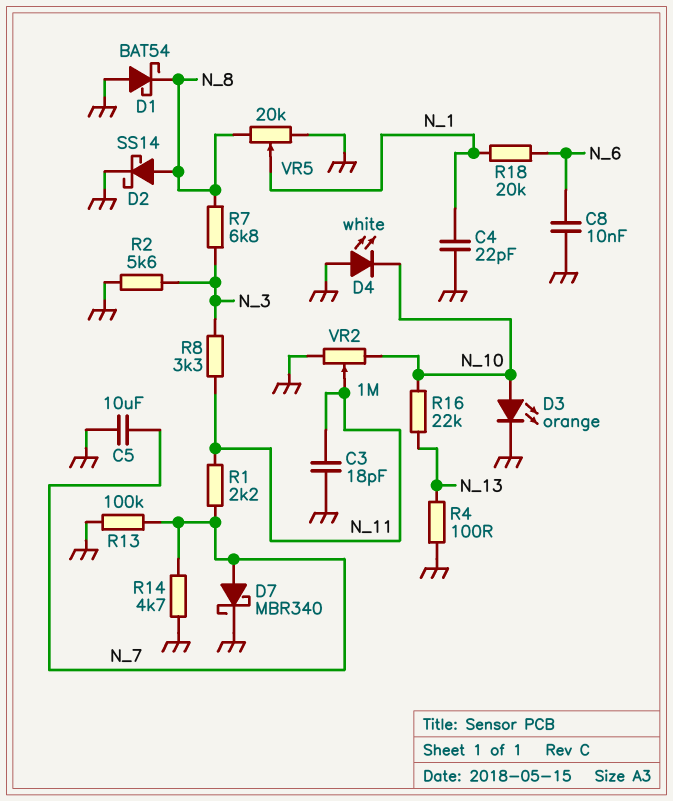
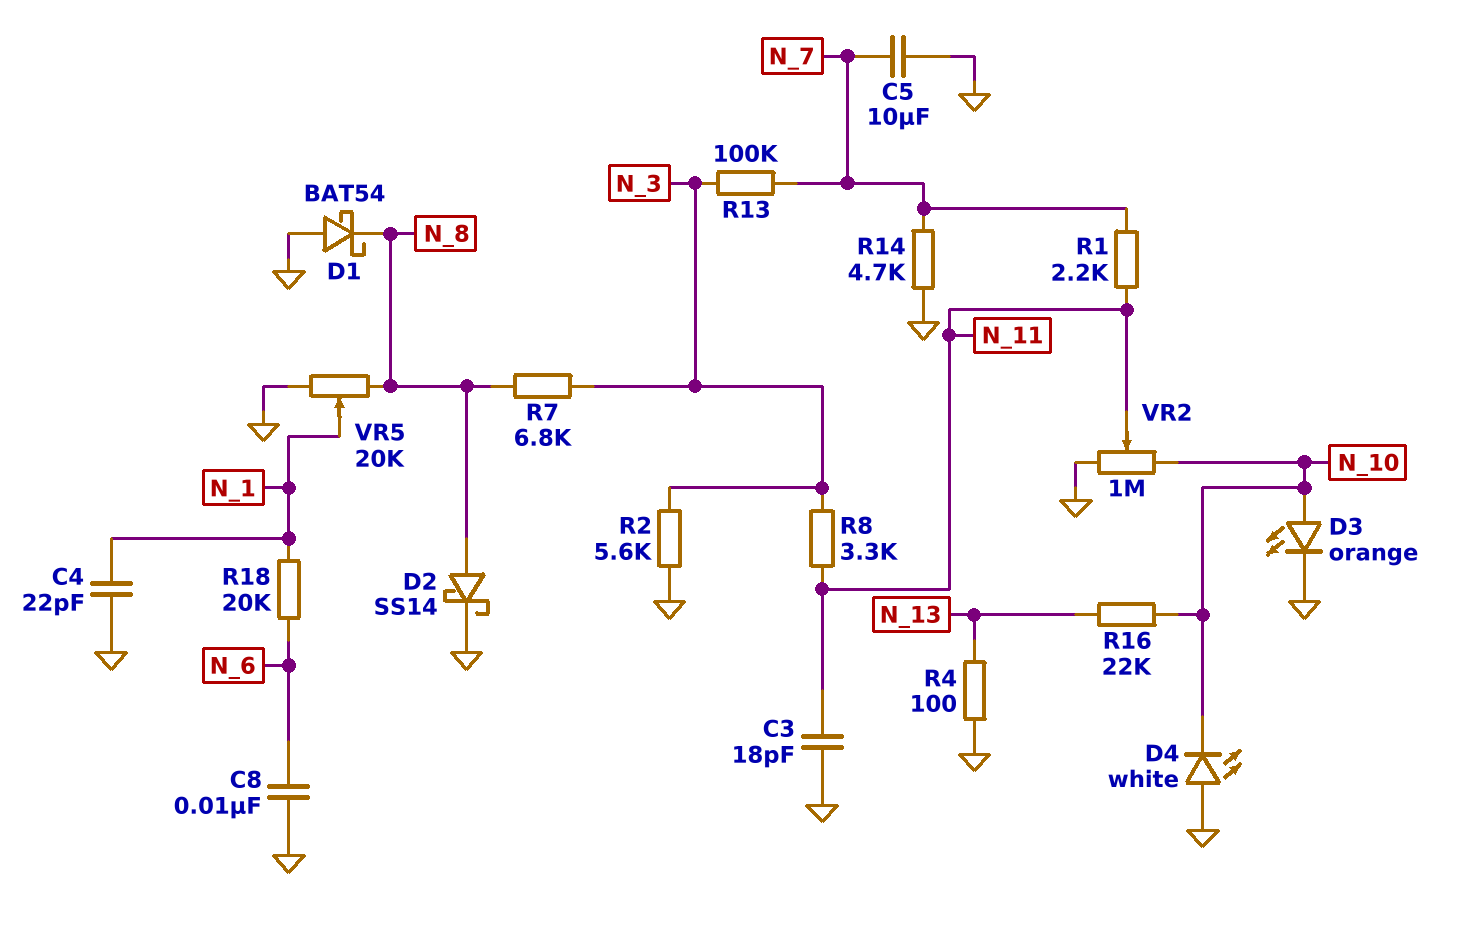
D7: schottky MBR340 (A N_7, K GND) -> none
R13: 100k (GND, N_7) -> 100k (N_3, N_7)

